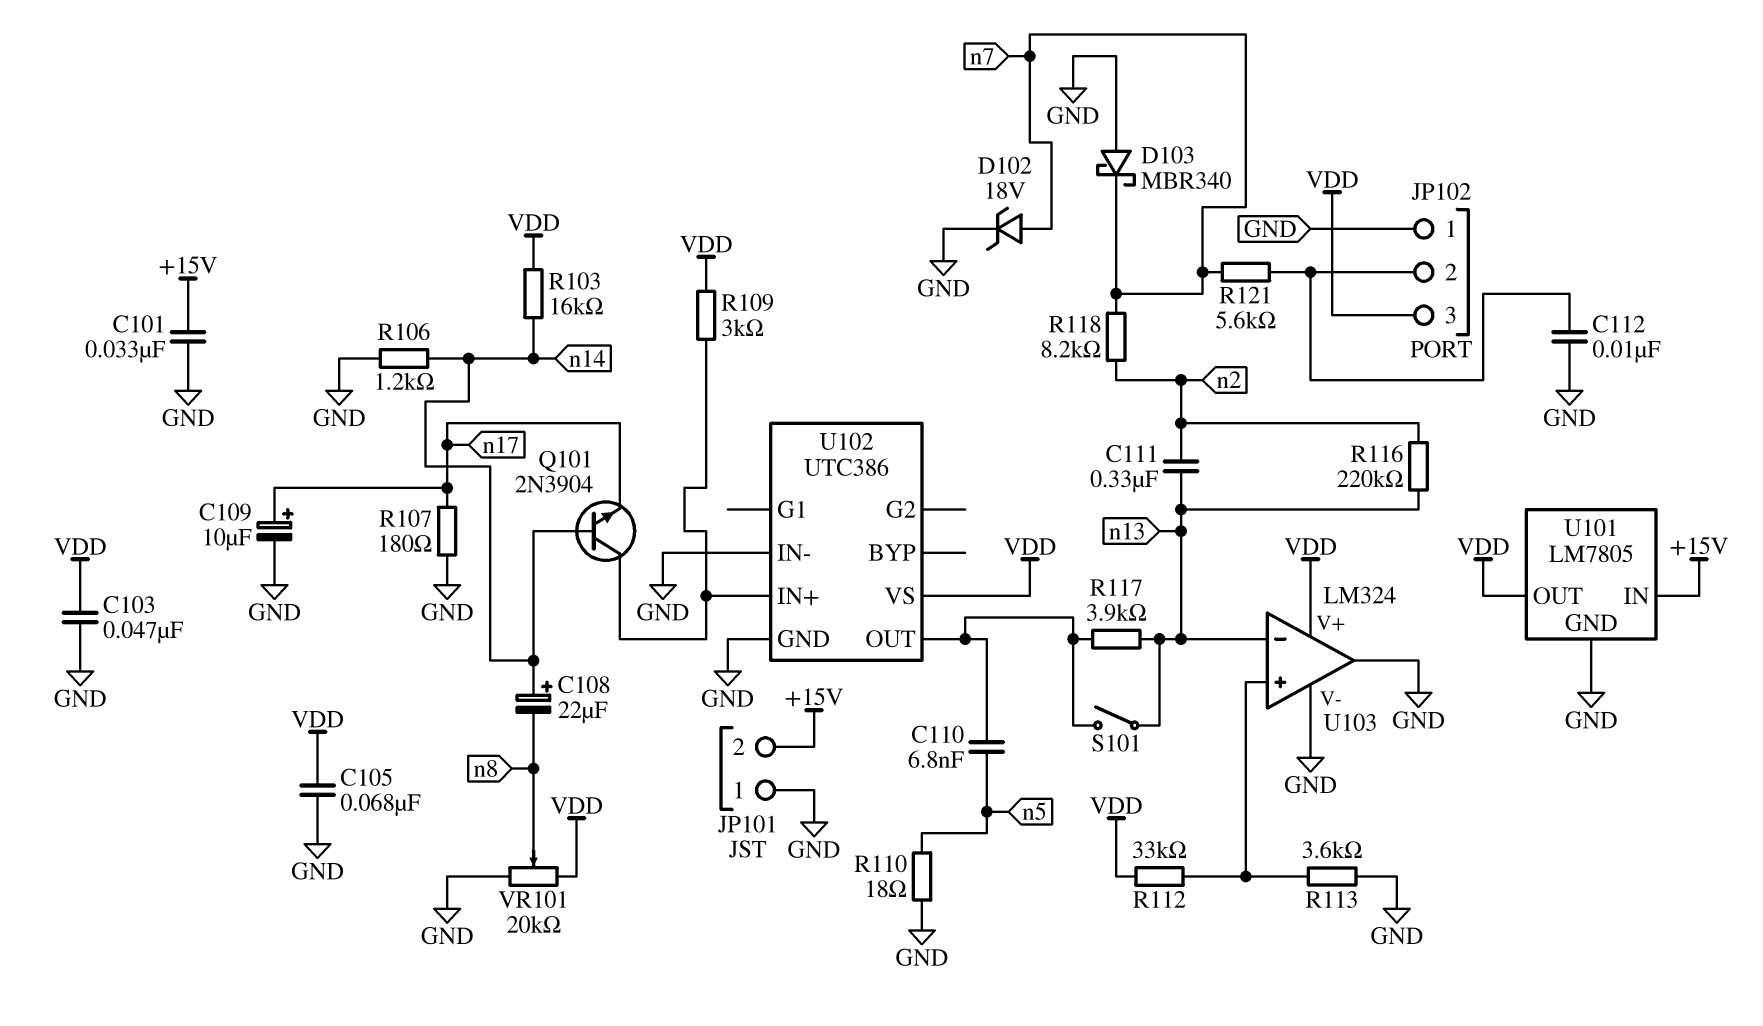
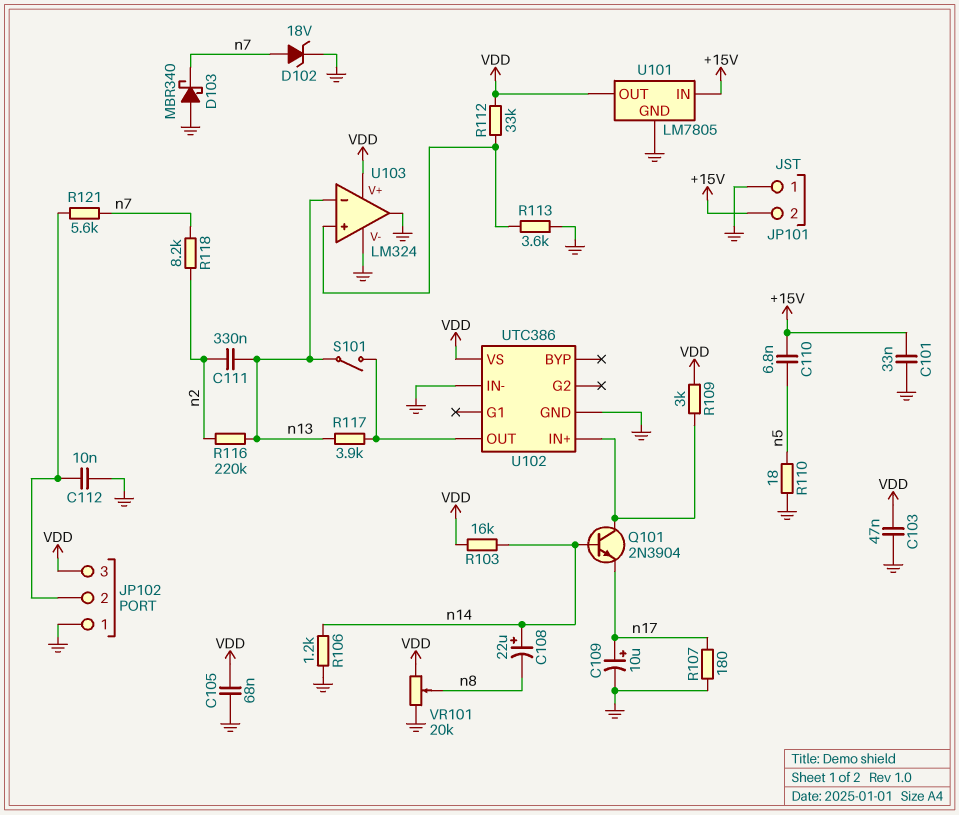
C110: 6.8nF (U102/OUT, n5) -> 6.8nF (+15V, n5)

